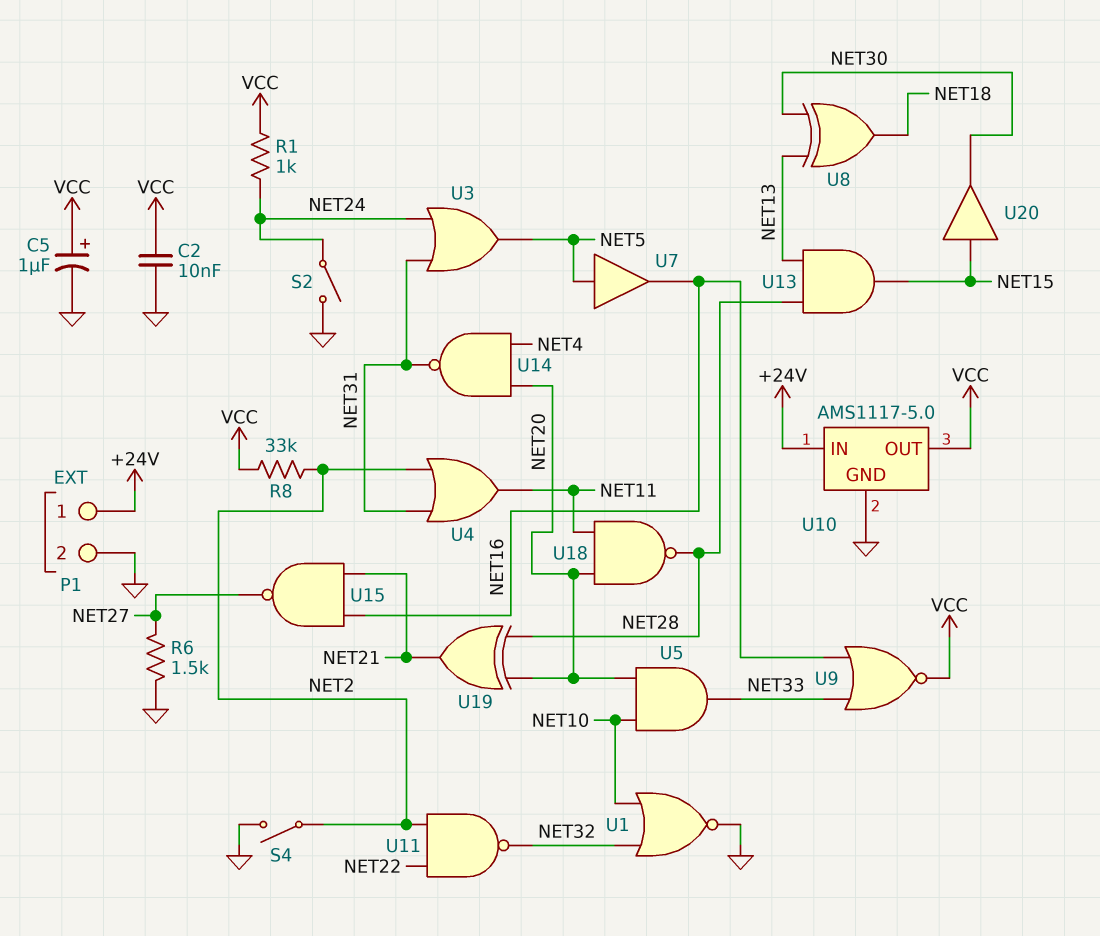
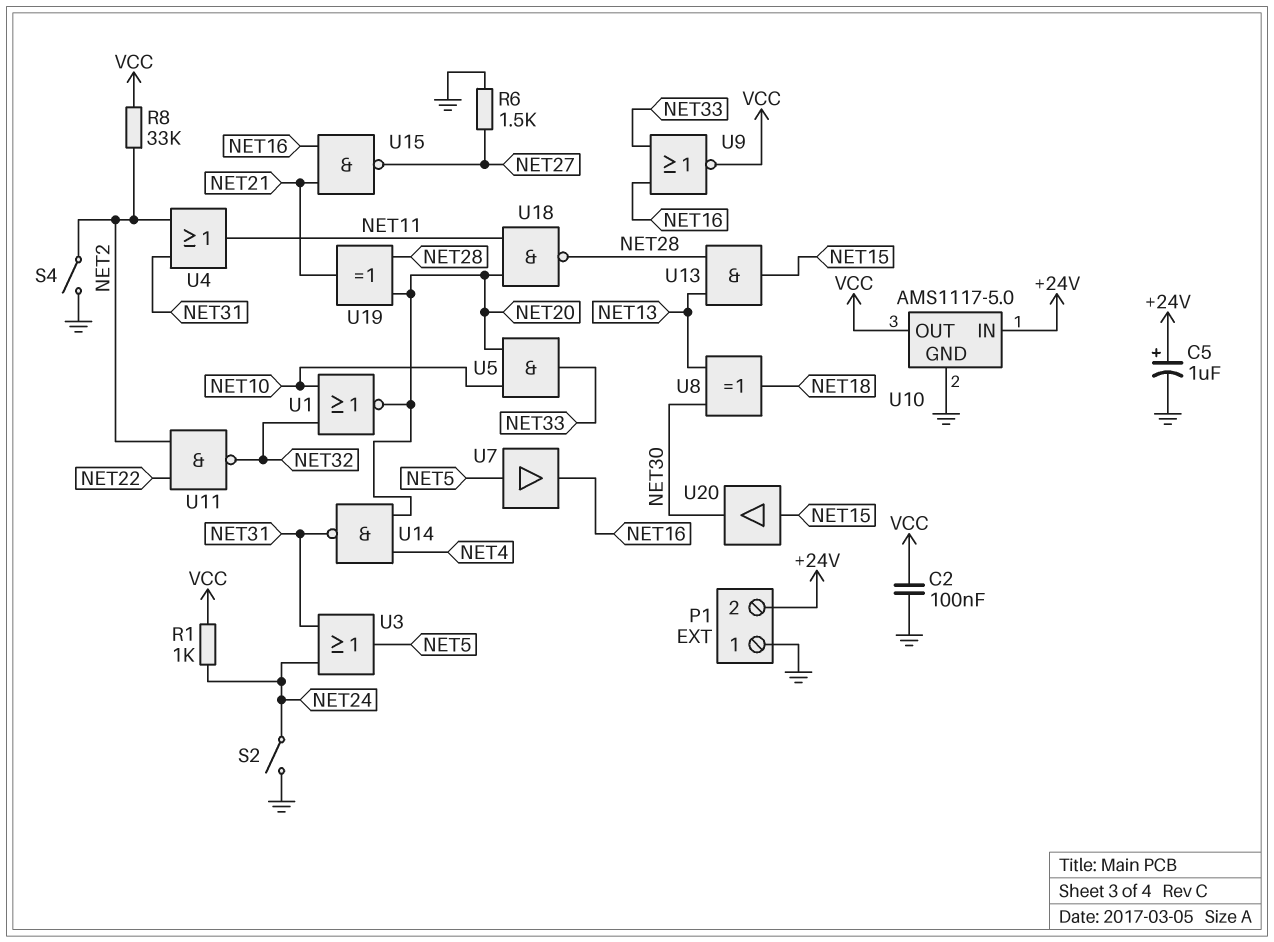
C2: 10nF (GND, VCC) -> 100nF (GND, VCC)
C5: 1uF (plus VCC, minus GND) -> 1uF (plus +24V, minus GND)
P1 pin 1: +24V -> GND
P1 pin 2: GND -> +24V
U1: NOR (in NET10, in NET32, out GND) -> NOR (in NET10, in NET32, out NET20)

